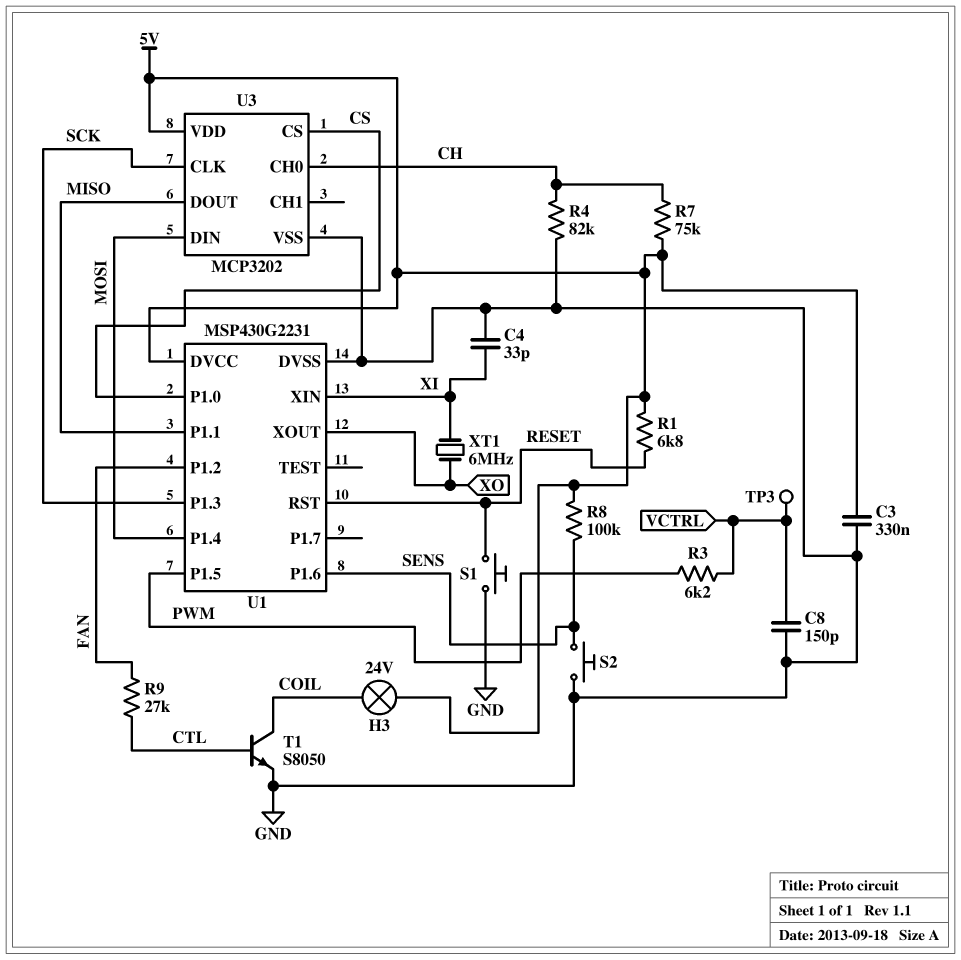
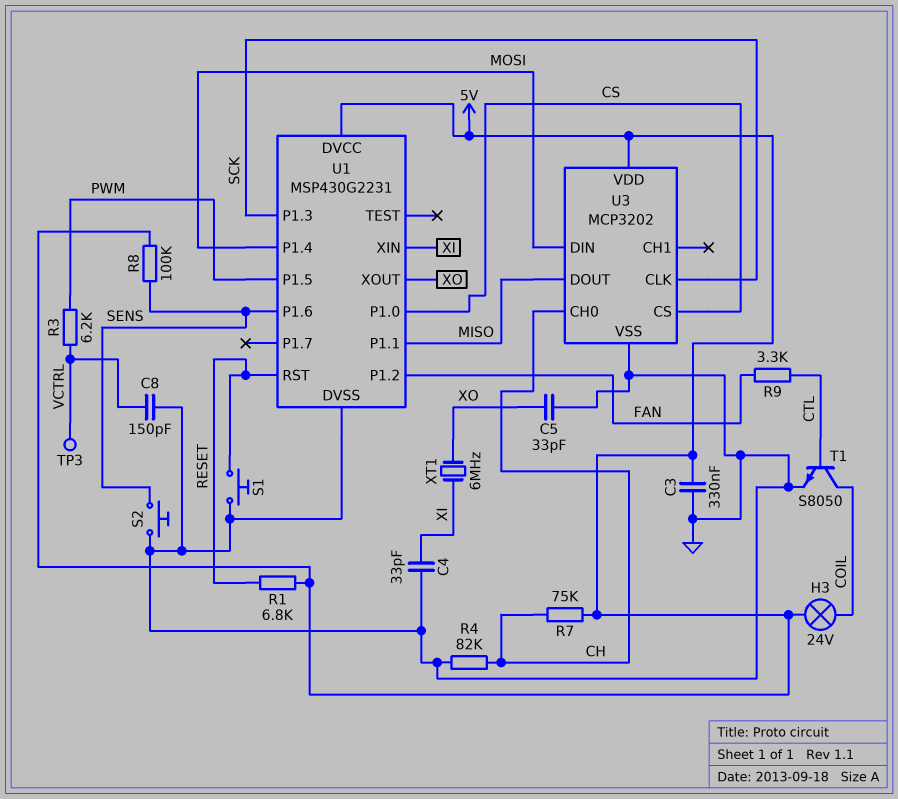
C5: none -> 33pF (GND, XO)
R9: 27k (CTL, FAN) -> 3.3k (CTL, FAN)

